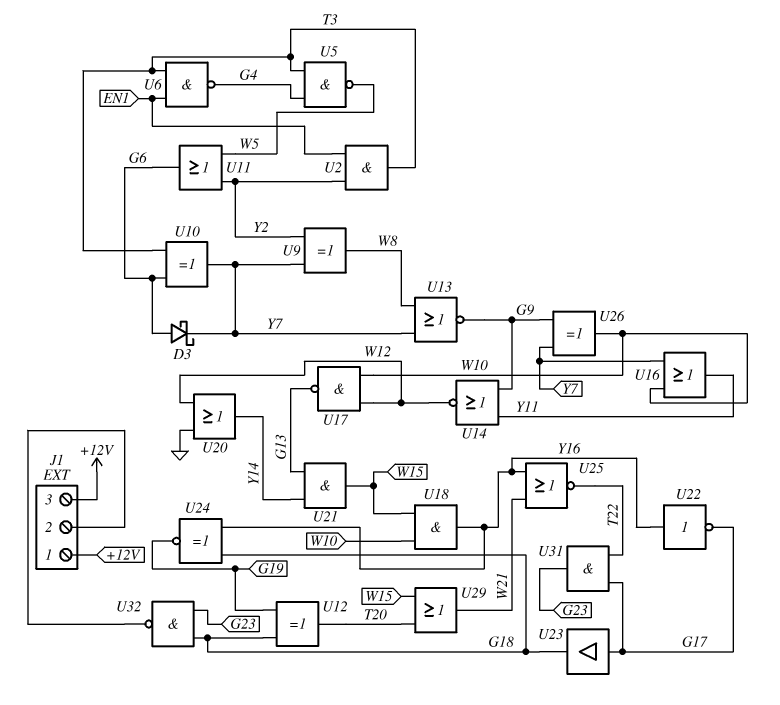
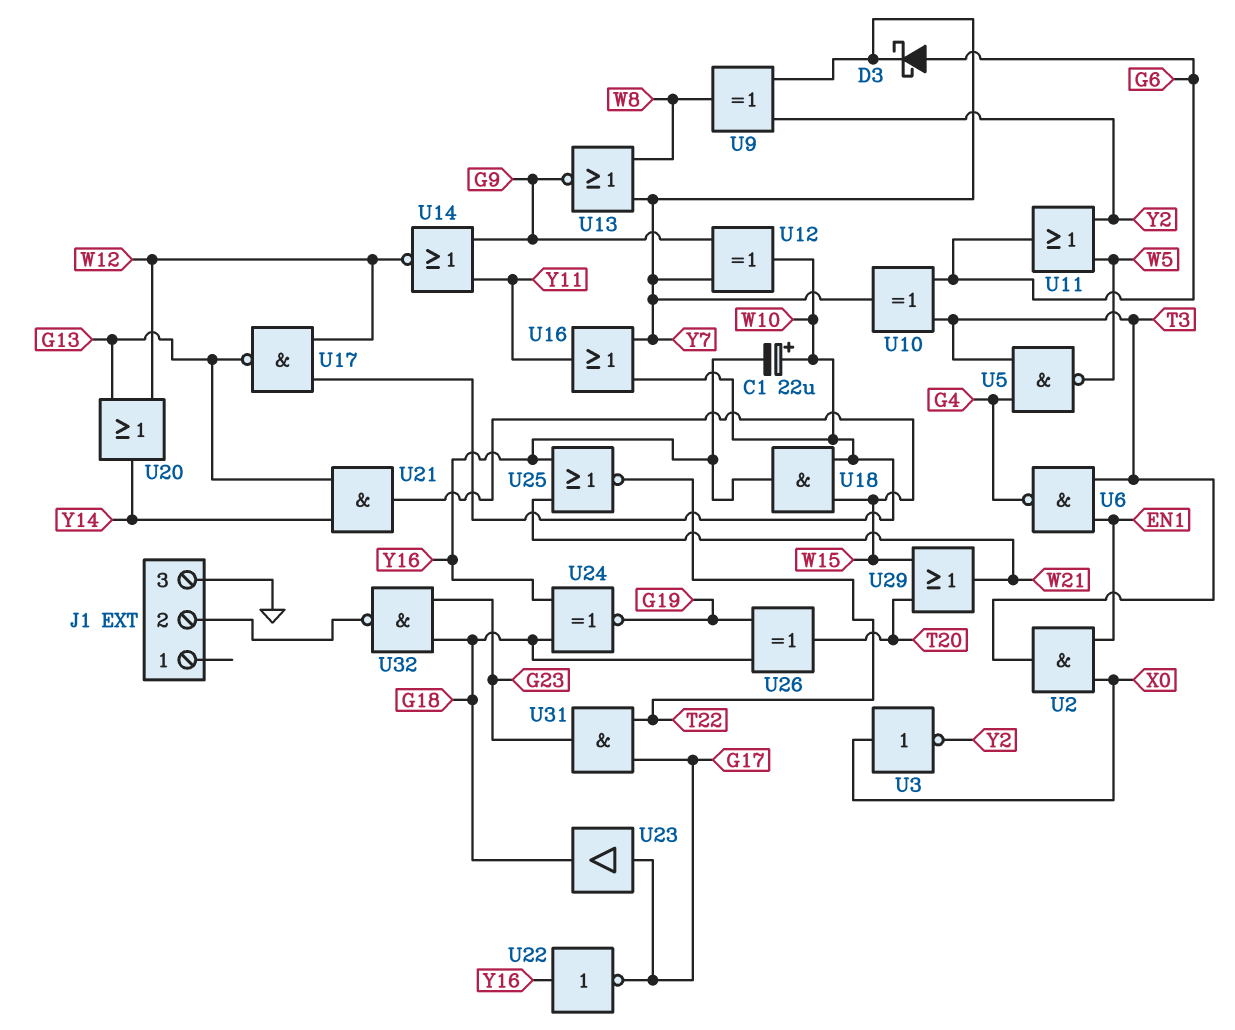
C1: none -> 22uF (plus W10, minus Y16)
J1 pin 1: +12V -> none
J1 pin 3: +12V -> GND
U2: AND (in EN1, in Y2, out T3) -> AND (in EN1, in X0, out T3)
U3: none -> NOT (in X0, out Y2)
U12: XOR (in G18, in G19, out T20) -> XOR (in G9, in Y7, out W10)
U20: OR (in GND, in W12, out Y14) -> OR (in G13, in W12, out Y14)
U26: XOR (in G9, in Y7, out W10) -> XOR (in G18, in G19, out T20)

